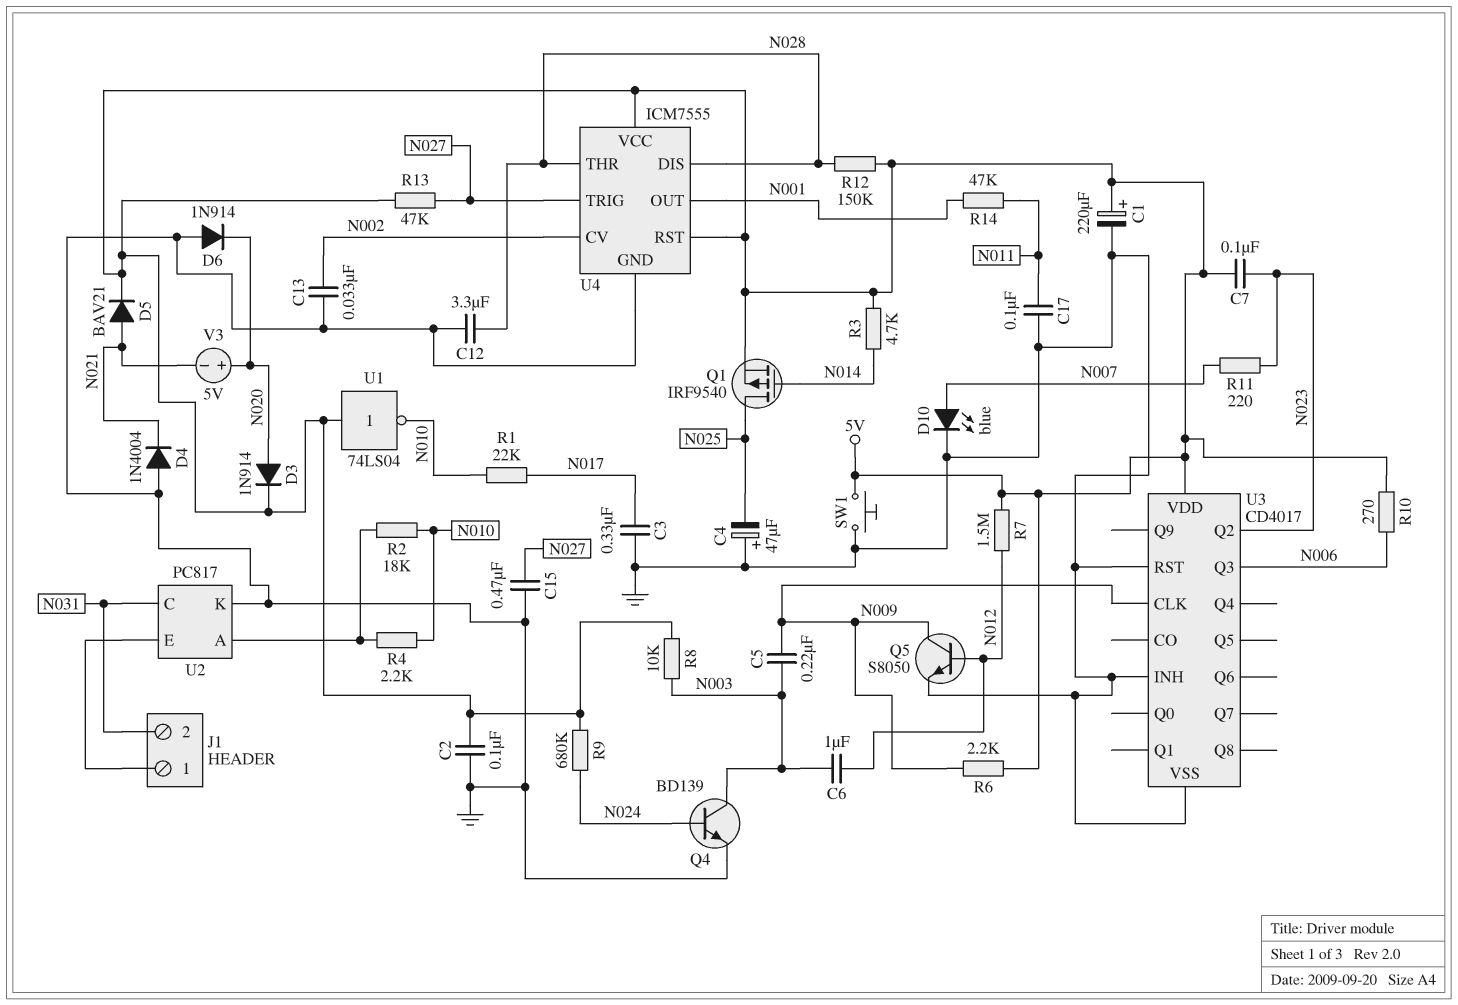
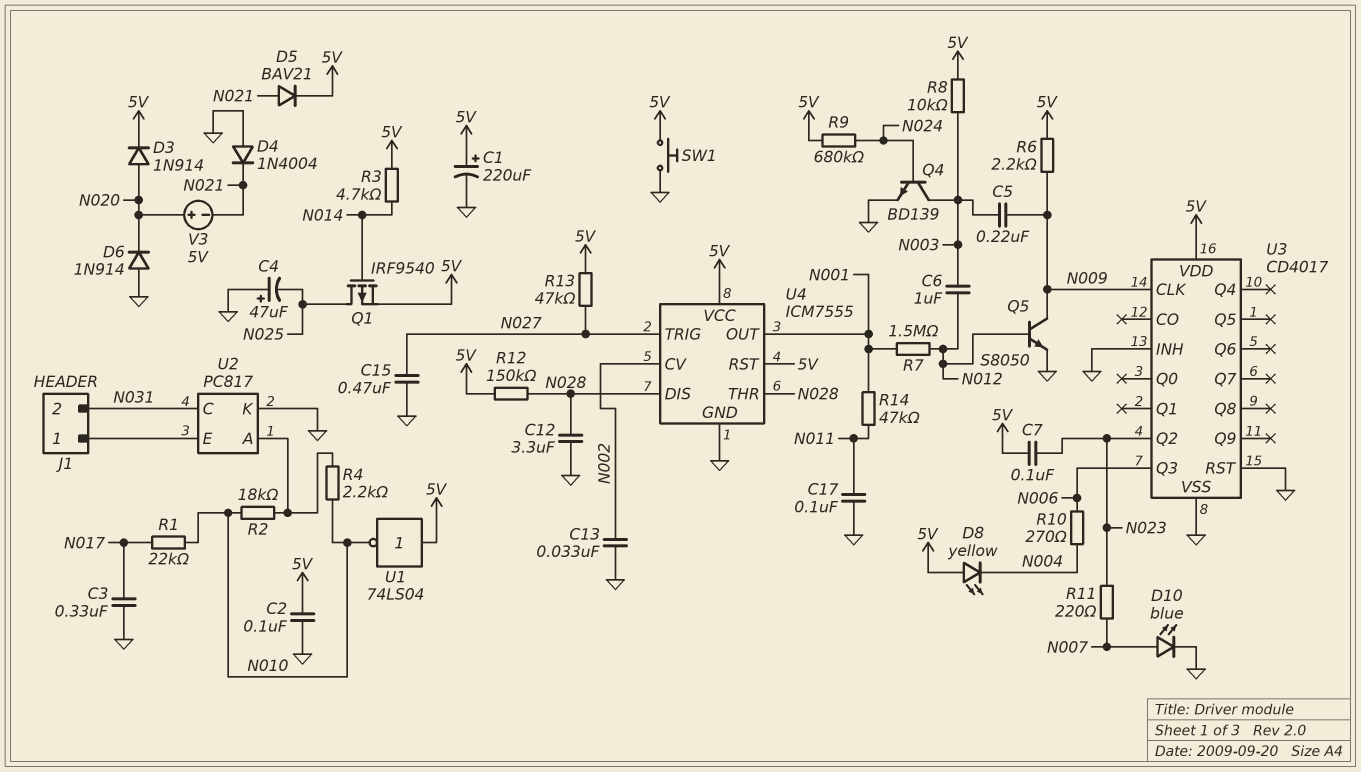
D8: none -> LED yellow (A 5V, K N004)
R7: 1.5M (5V, N012) -> 1.5M (N001, N012)
R10: 270 (5V, N006) -> 270 (N004, N006)

